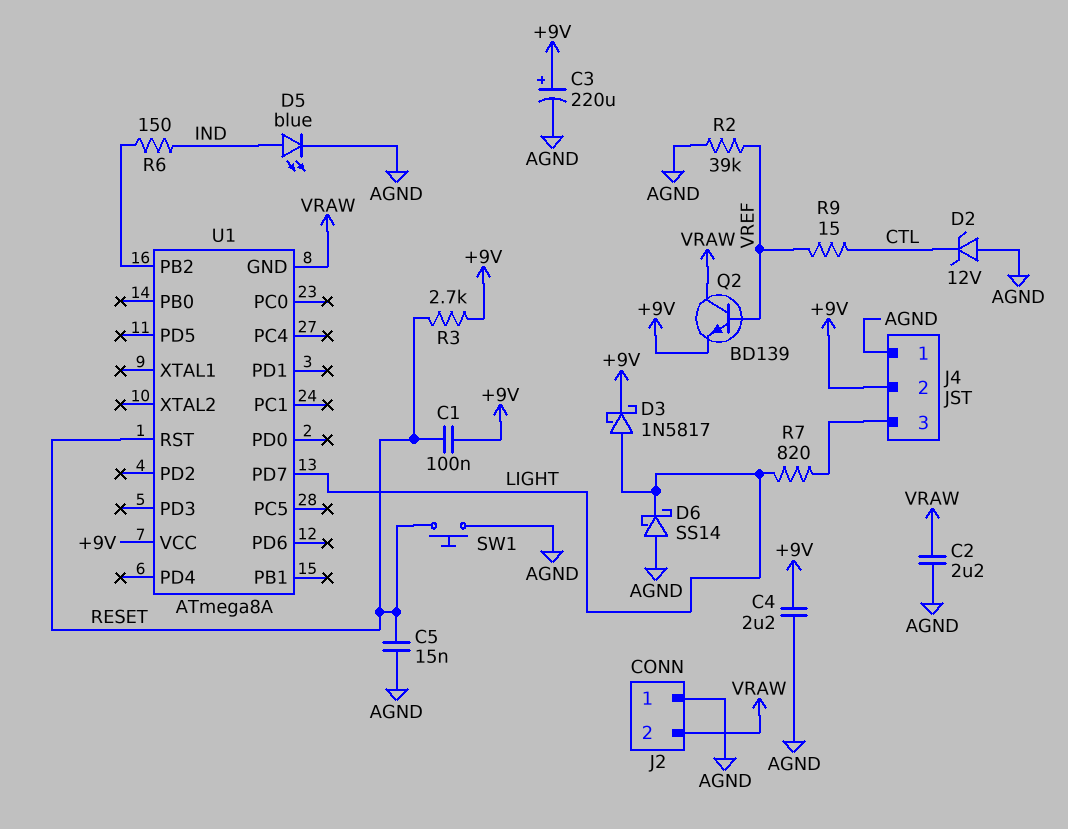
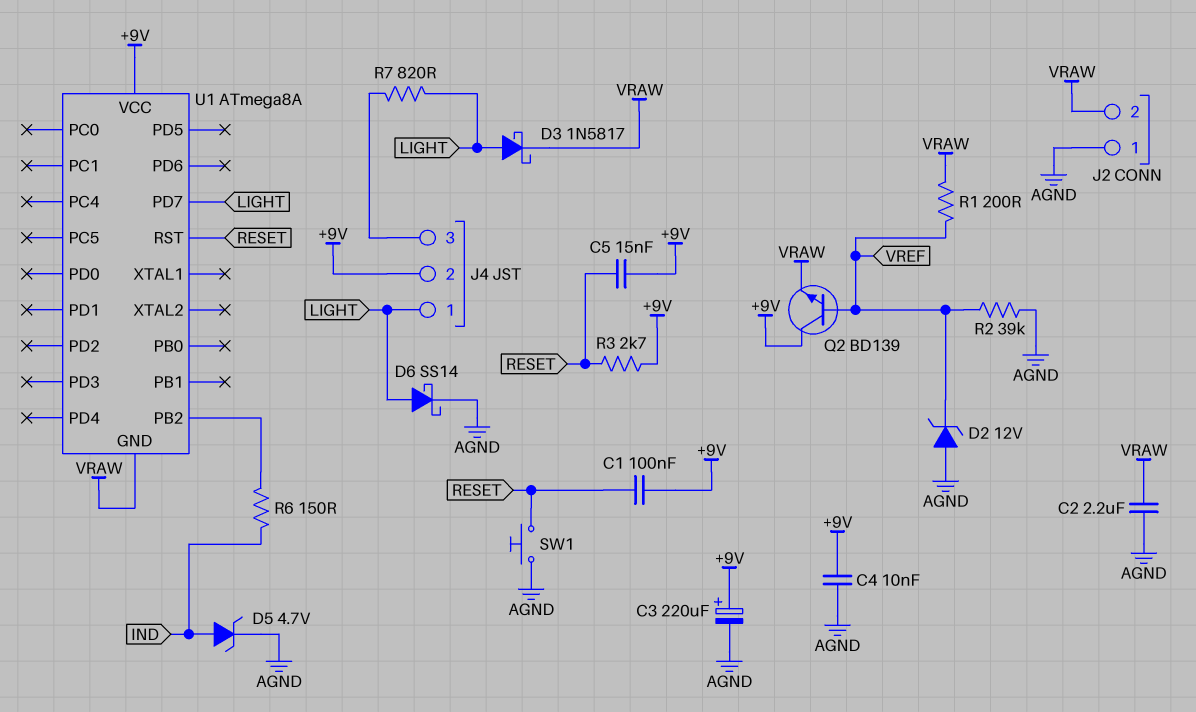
C4: 2.2uF (+9V, AGND) -> 10nF (+9V, AGND)
C5: 15nF (AGND, RESET) -> 15nF (+9V, RESET)
D2: zener 12V (A AGND, K CTL) -> zener 12V (A AGND, K VREF)
D3: schottky 1N5817 (A LIGHT, K +9V) -> schottky 1N5817 (A LIGHT, K VRAW)
D5: LED blue (A IND, K AGND) -> zener 4.7V (A IND, K AGND)
D6: schottky SS14 (A AGND, K LIGHT) -> schottky SS14 (A LIGHT, K AGND)
J4 pin 1: AGND -> LIGHT
Q2: NPN BD139 (B VREF, C VRAW, E +9V) -> NPN BD139 (B VREF, C +9V, E VRAW)
R1: none -> 200 (VRAW, VREF)
R9: 15 (CTL, VREF) -> none

